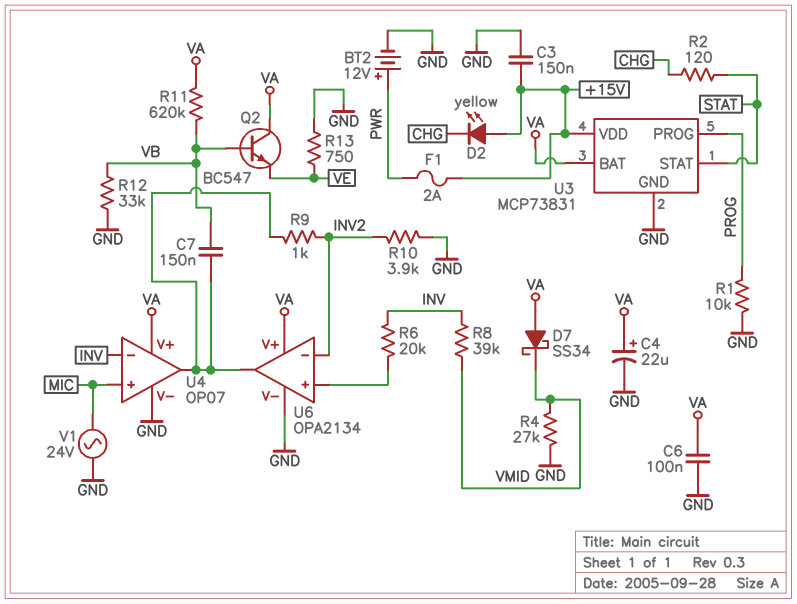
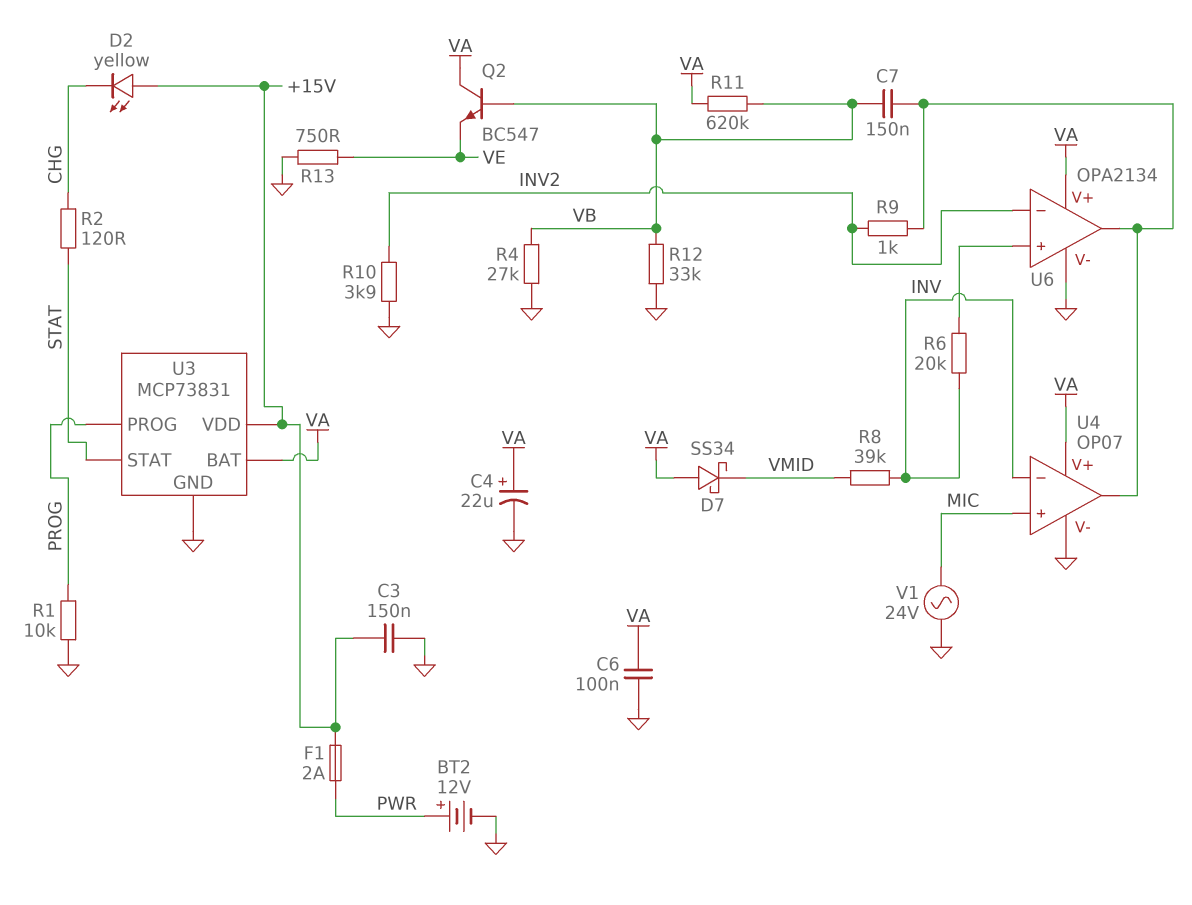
R4: 27k (GND, VMID) -> 27k (GND, VB)

